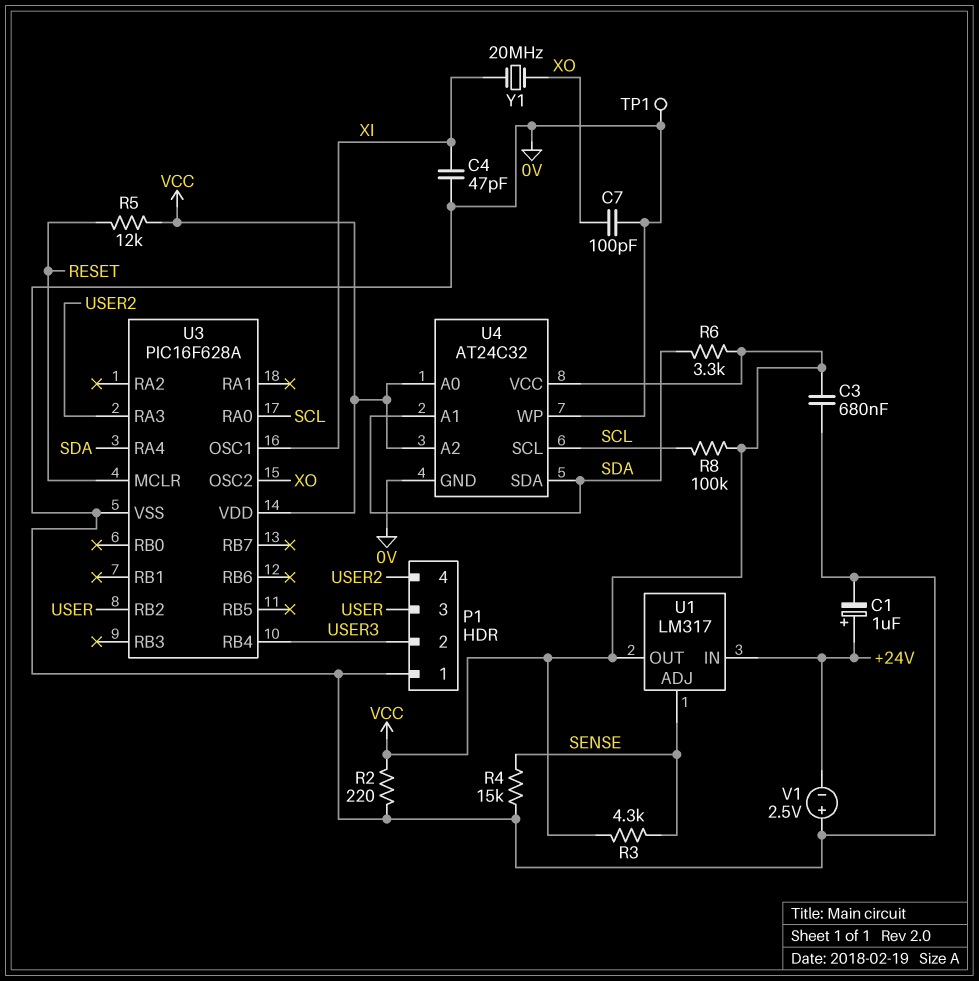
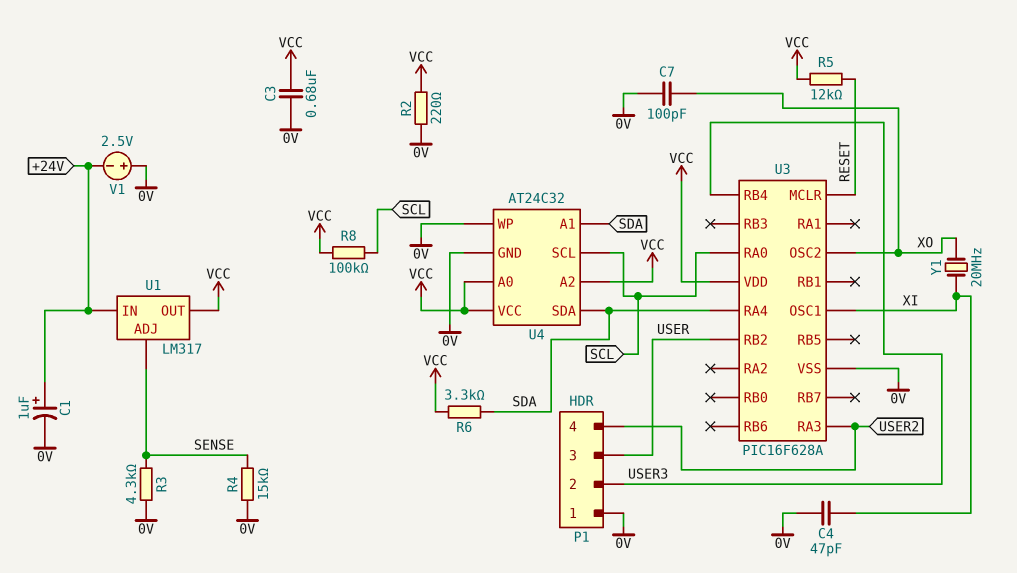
R3: 4.3k (SENSE, VCC) -> 4.3k (0V, SENSE)
TP1: test point (0V) -> none

